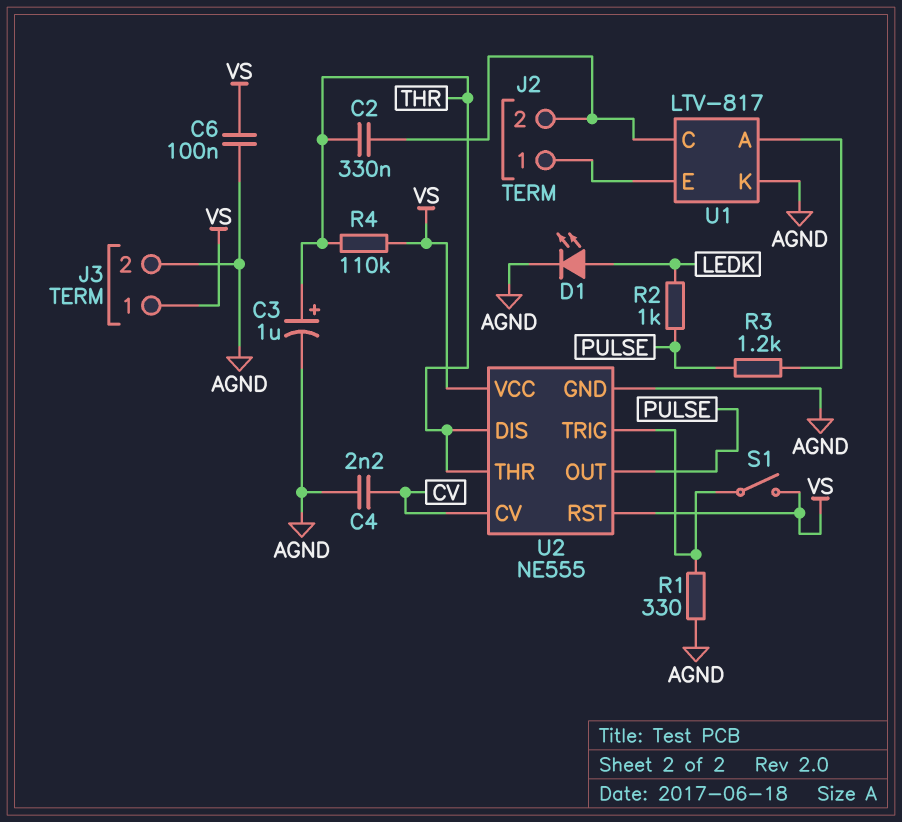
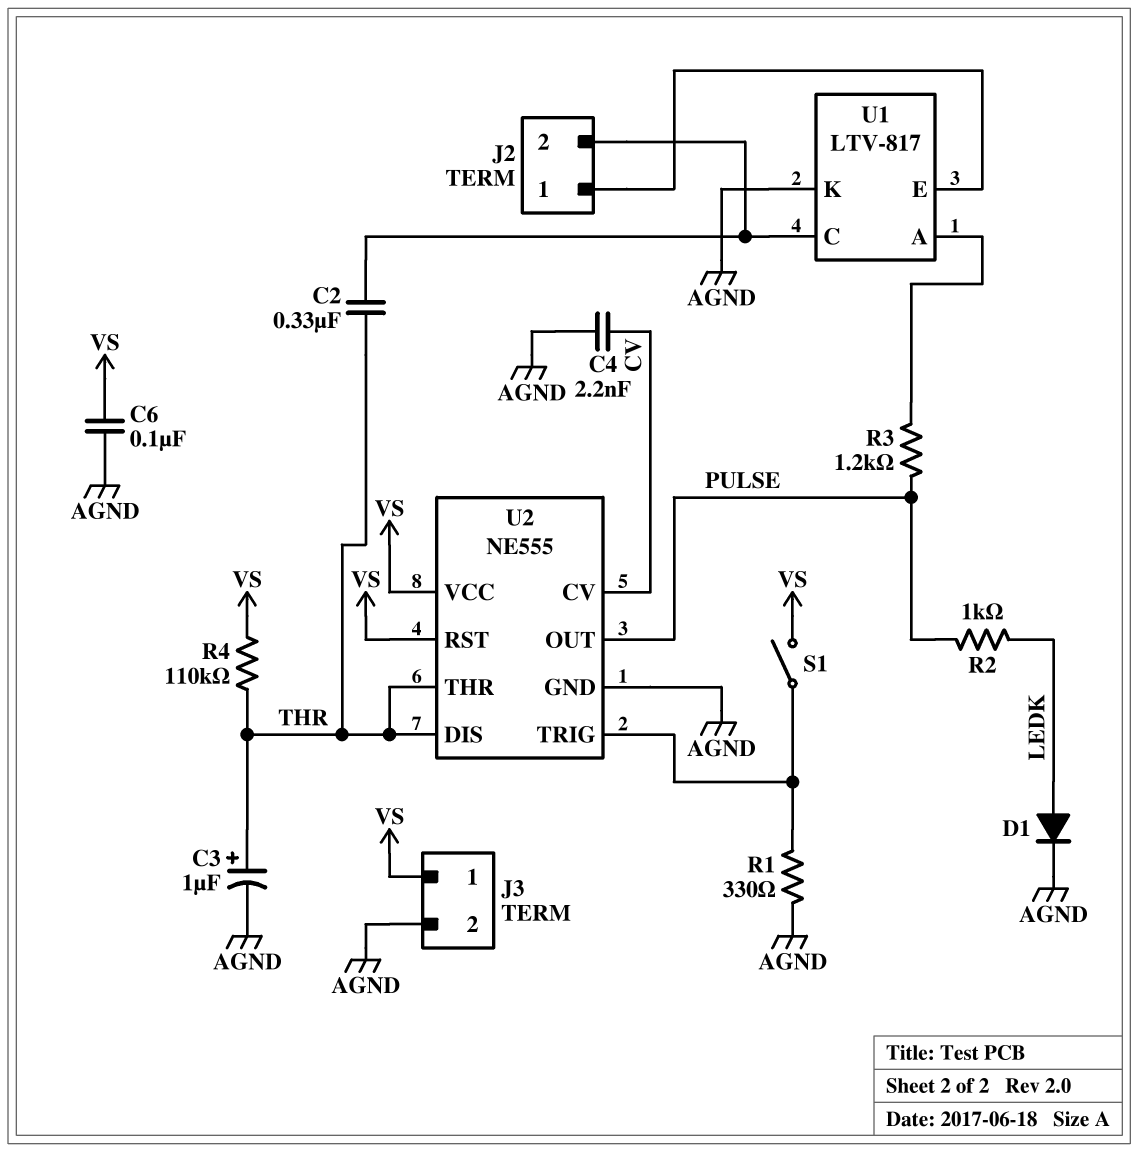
D1: LED (A LEDK, K AGND) -> diode (A LEDK, K AGND)

